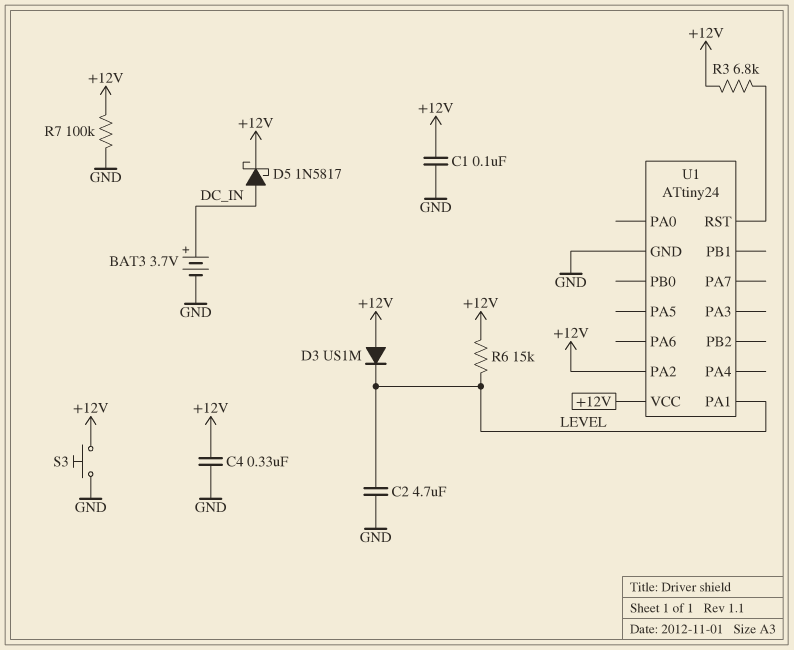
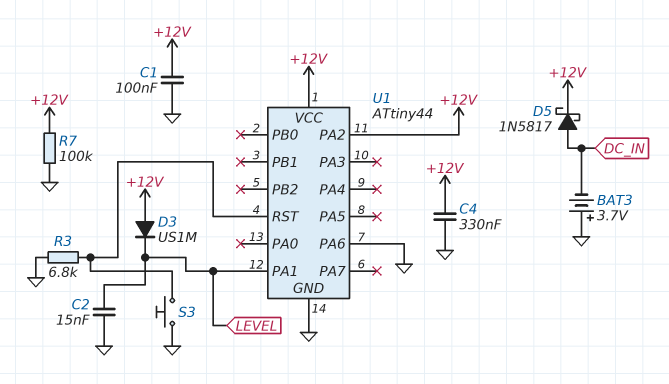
BAT3: 3.7V (plus DC_IN, minus GND) -> 3.7V (plus GND, minus DC_IN)
C2: 4.7uF (GND, LEVEL) -> 15nF (GND, LEVEL)
R3: 6.8k (+12V, U1/RST) -> 6.8k (GND, U1/RST)
R6: 15k (+12V, LEVEL) -> none
S3: button (+12V, GND) -> button (GND, U1/RST)
U1: ATtiny24 -> ATtiny44
U1 pin PA6: none -> GND

